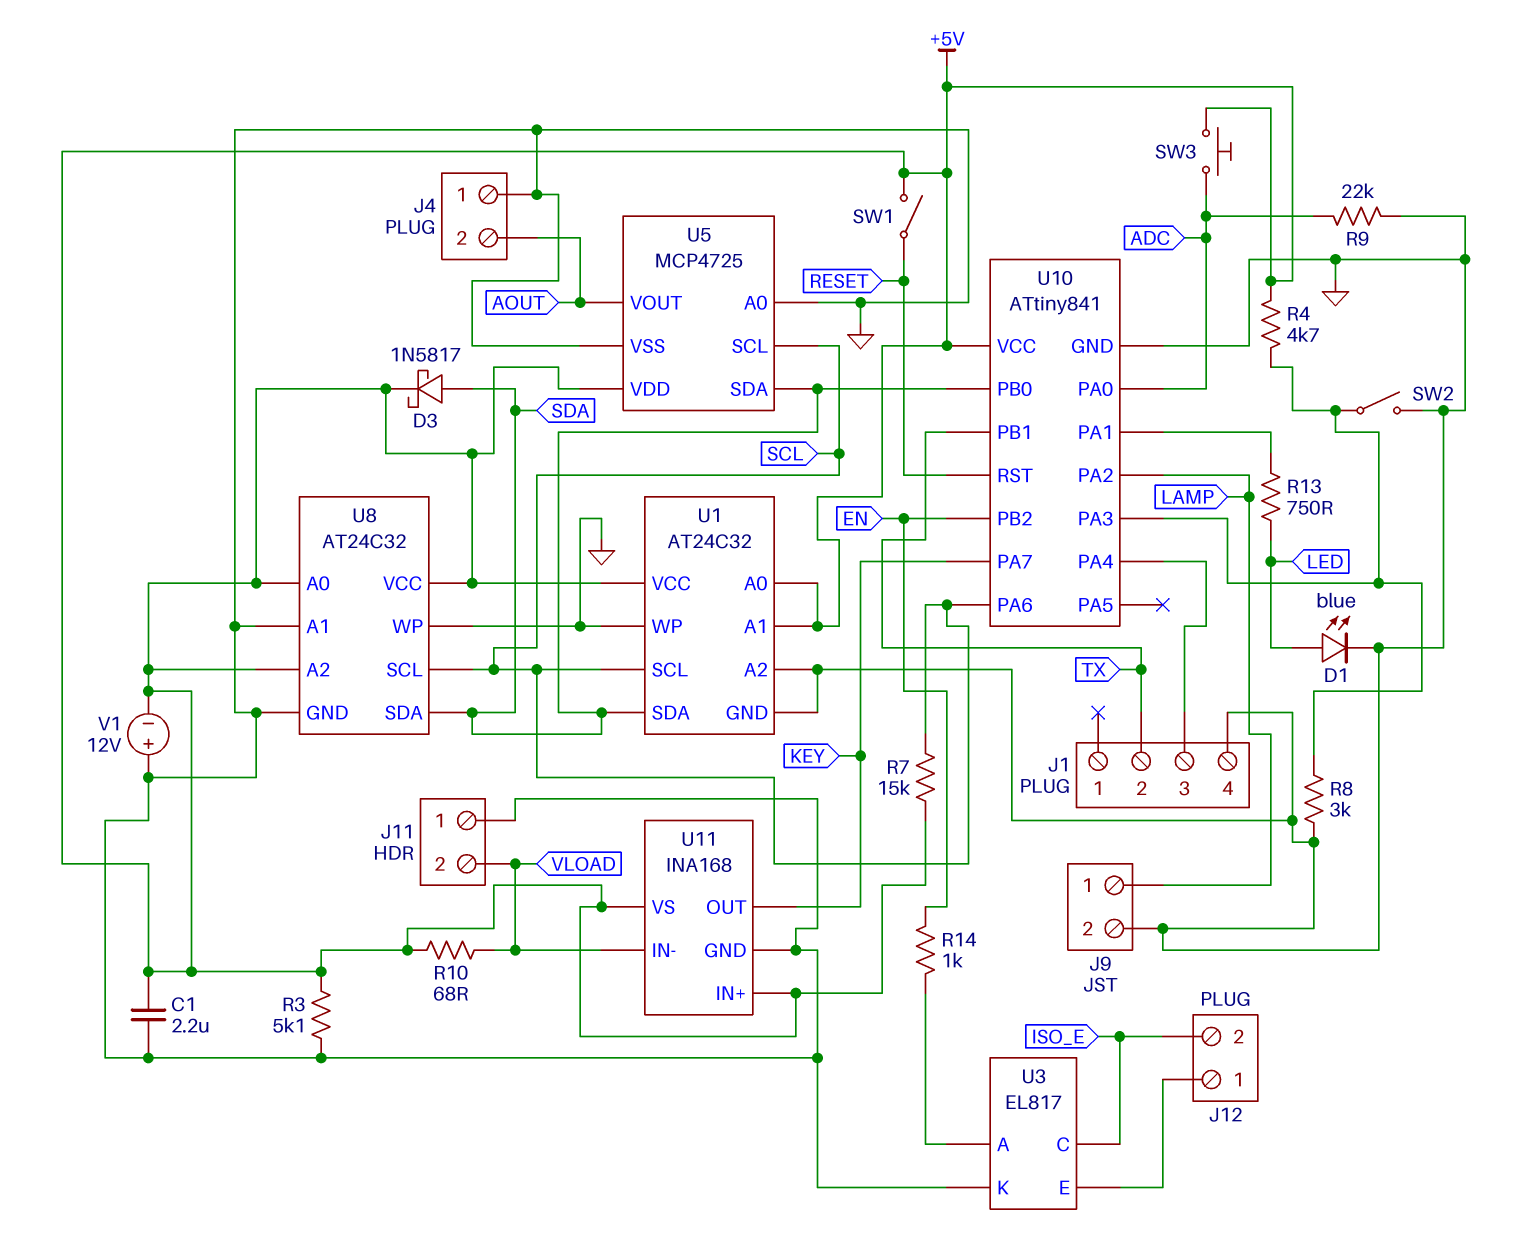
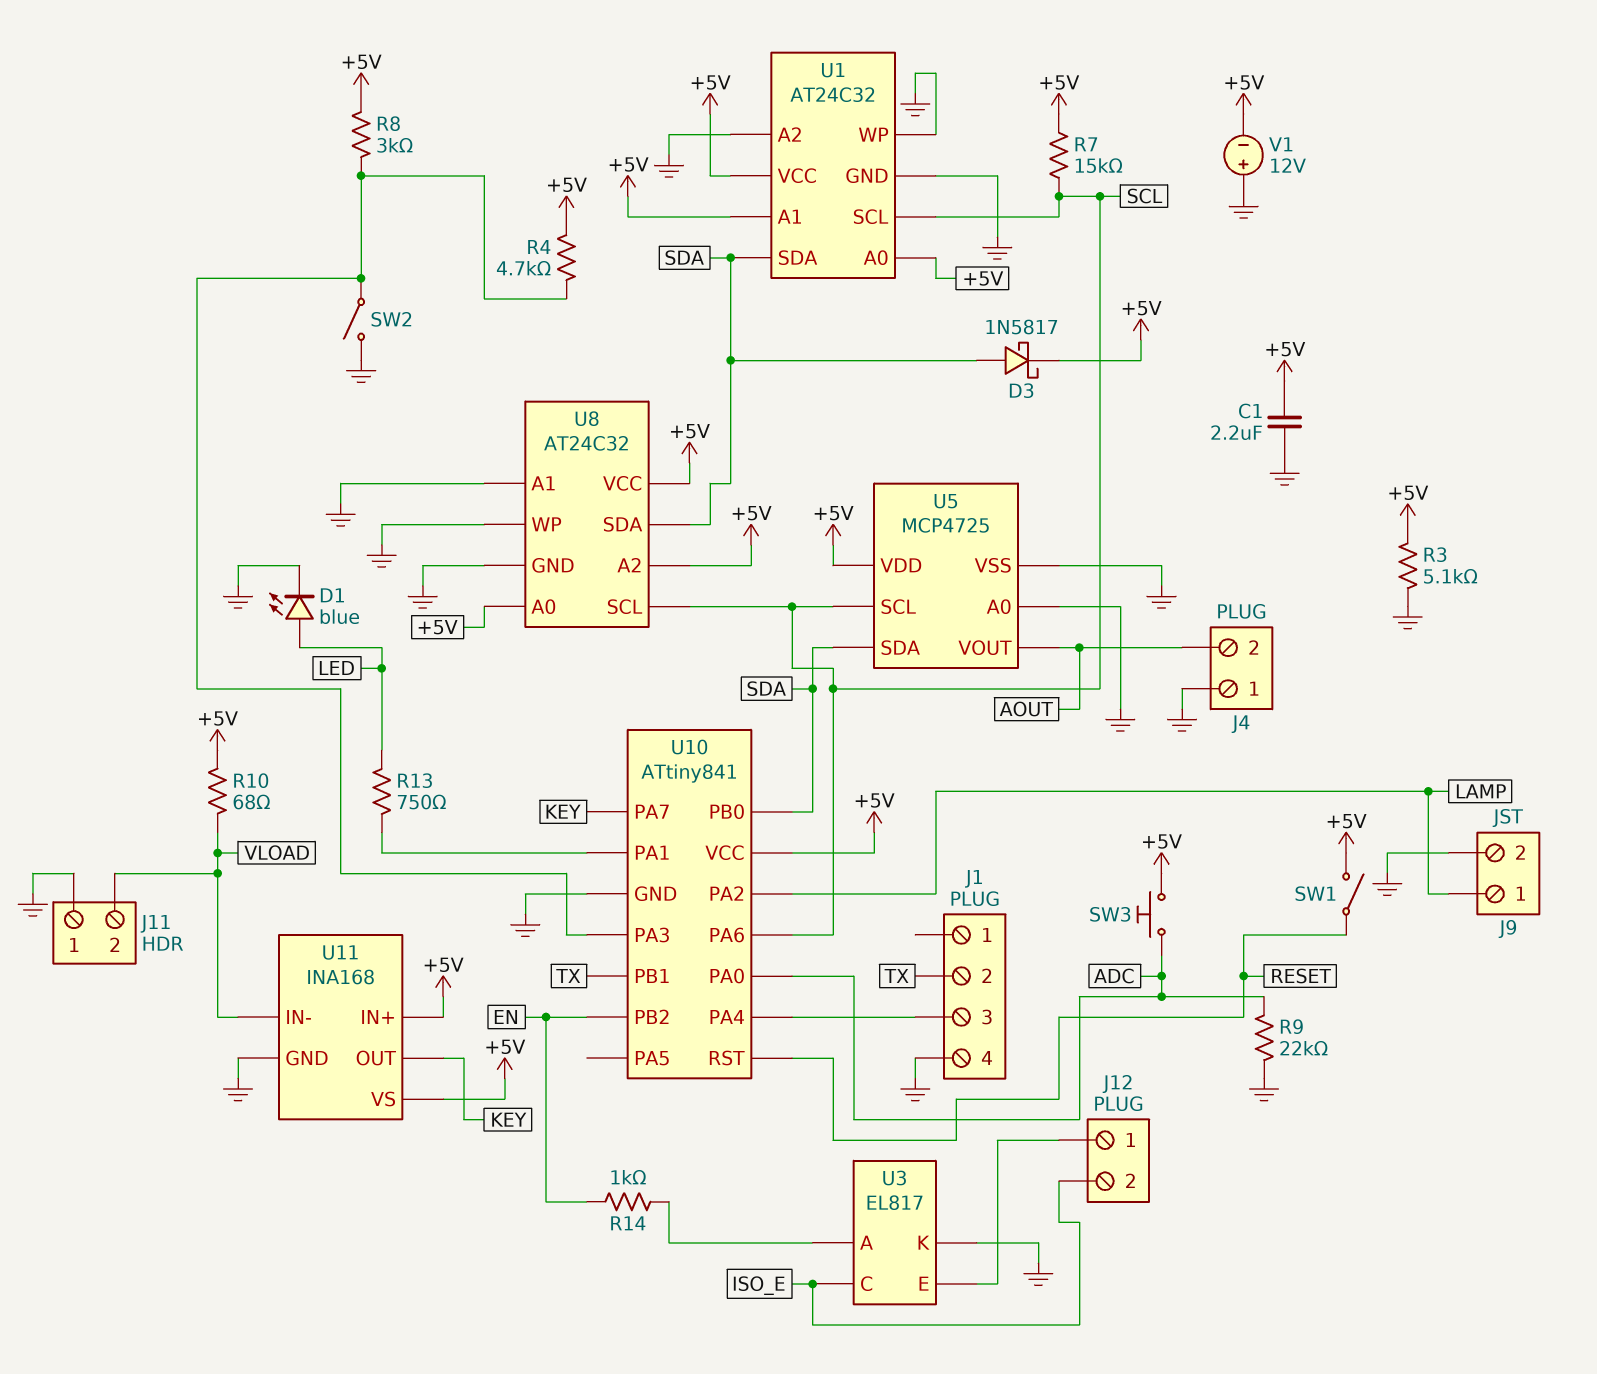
R8: 3k (GND, U10/PA3) -> 3k (+5V, U10/PA3)

